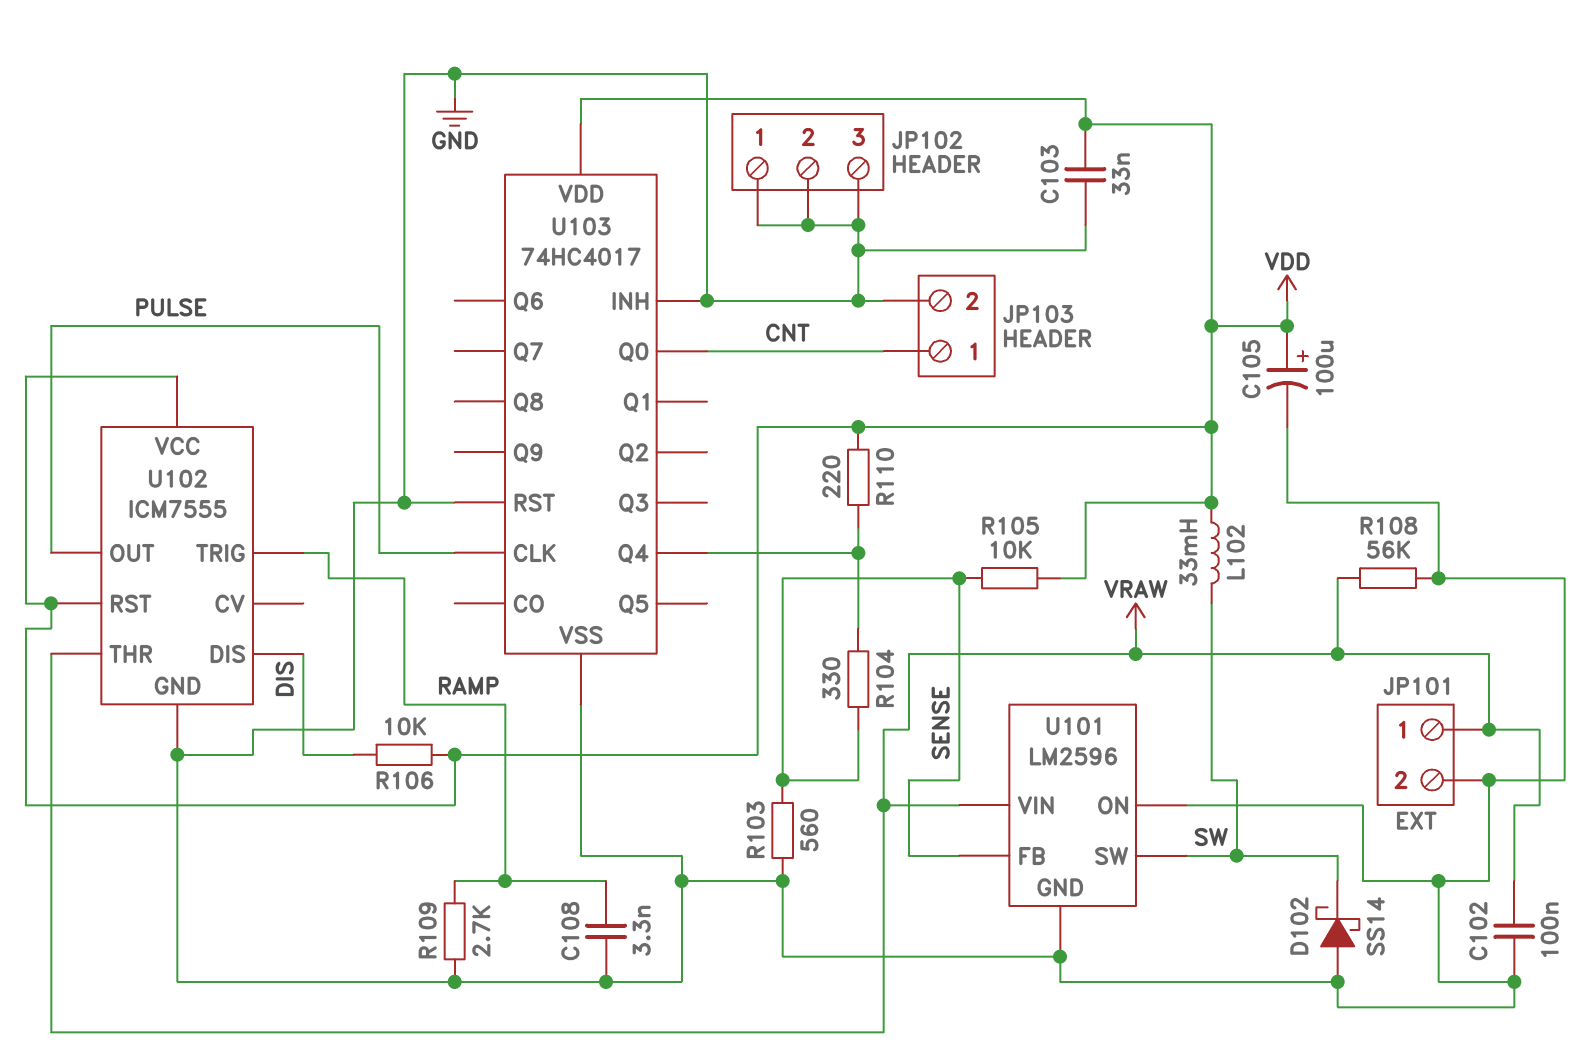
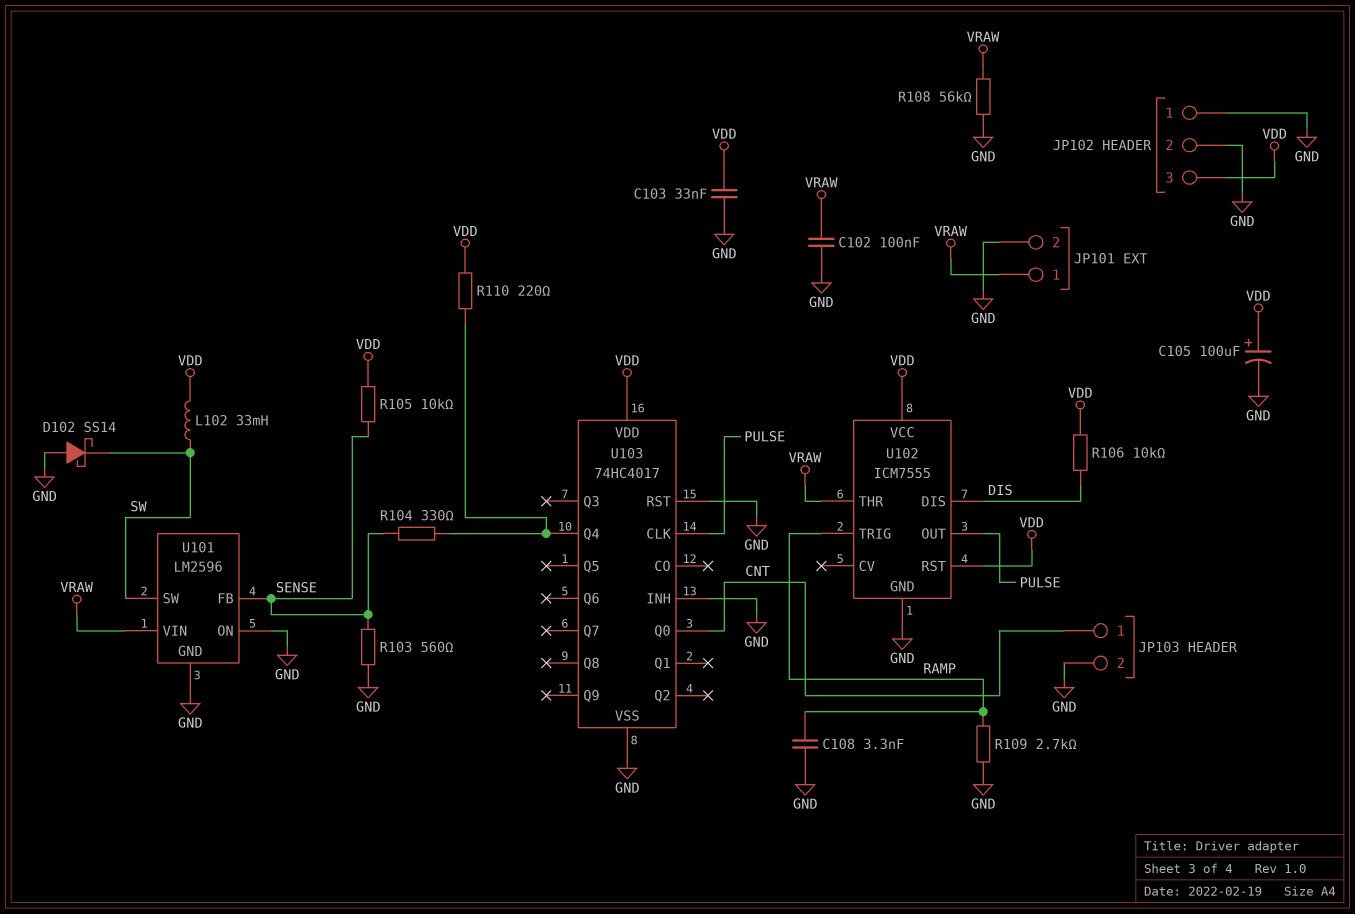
JP102 pin 3: GND -> VDD

